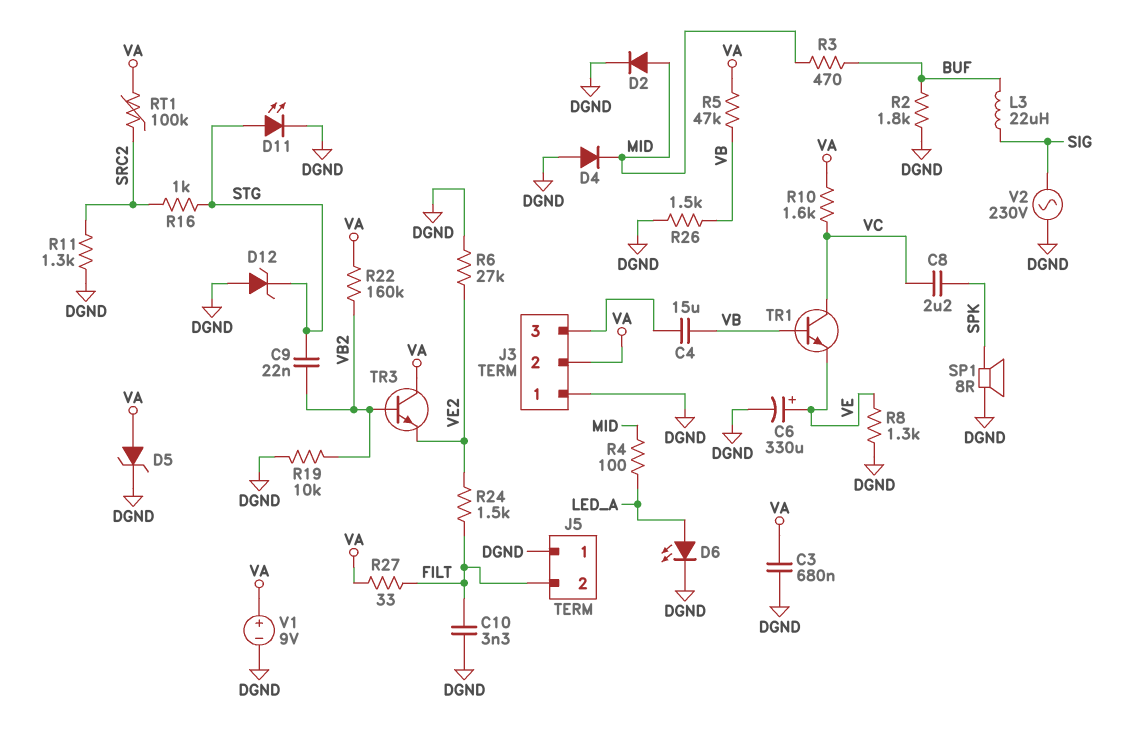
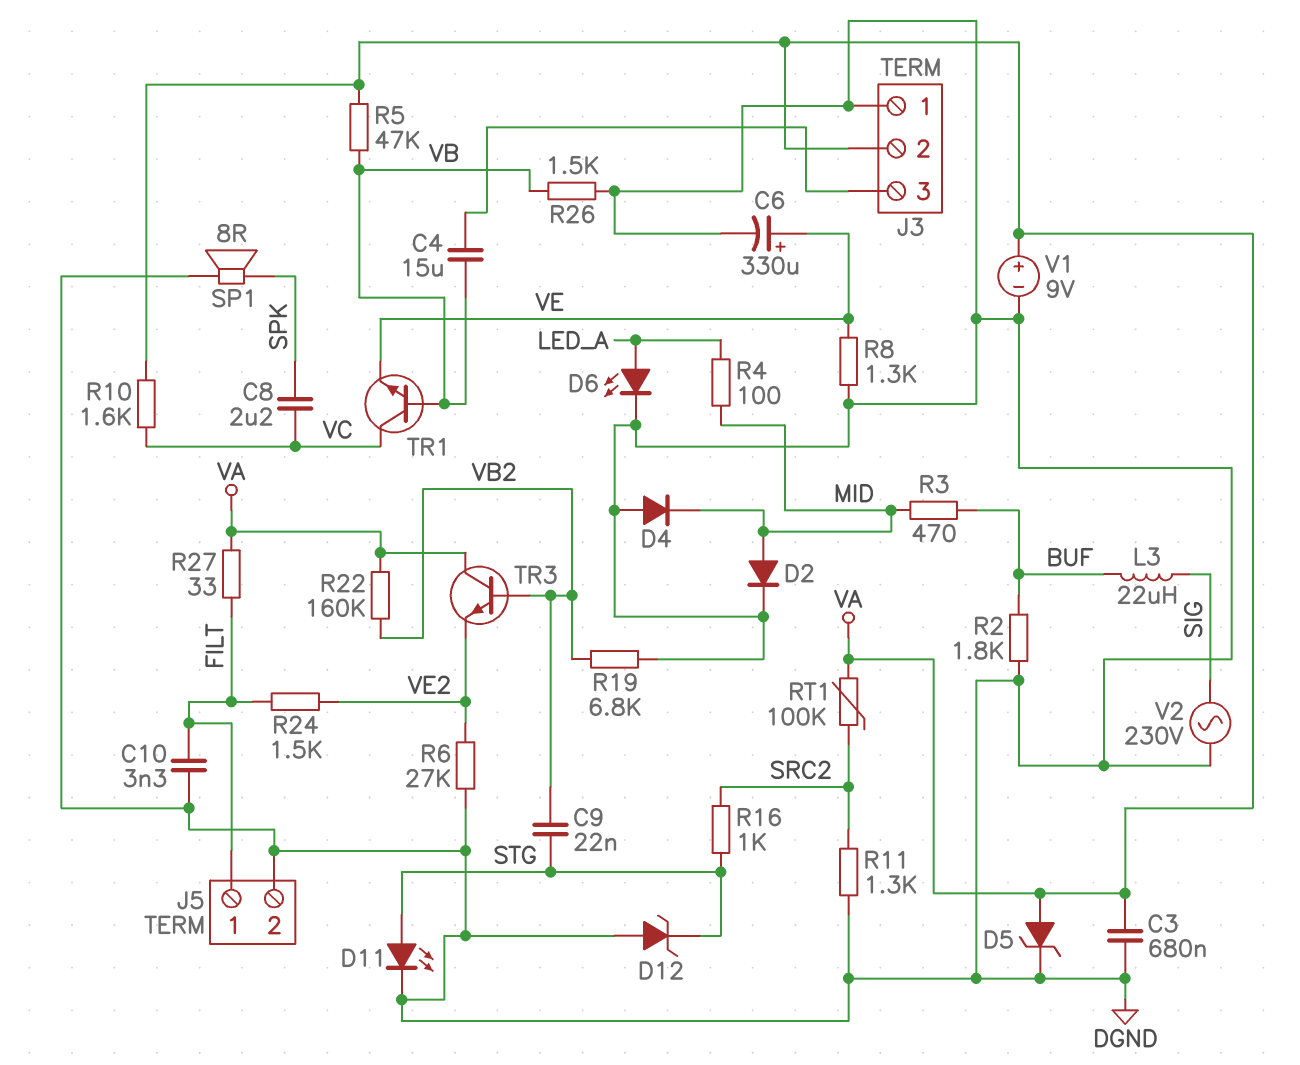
J5 pin 1: DGND -> FILT
J5 pin 2: FILT -> DGND
R19: 10k (DGND, VB2) -> 6.8k (DGND, VB2)

